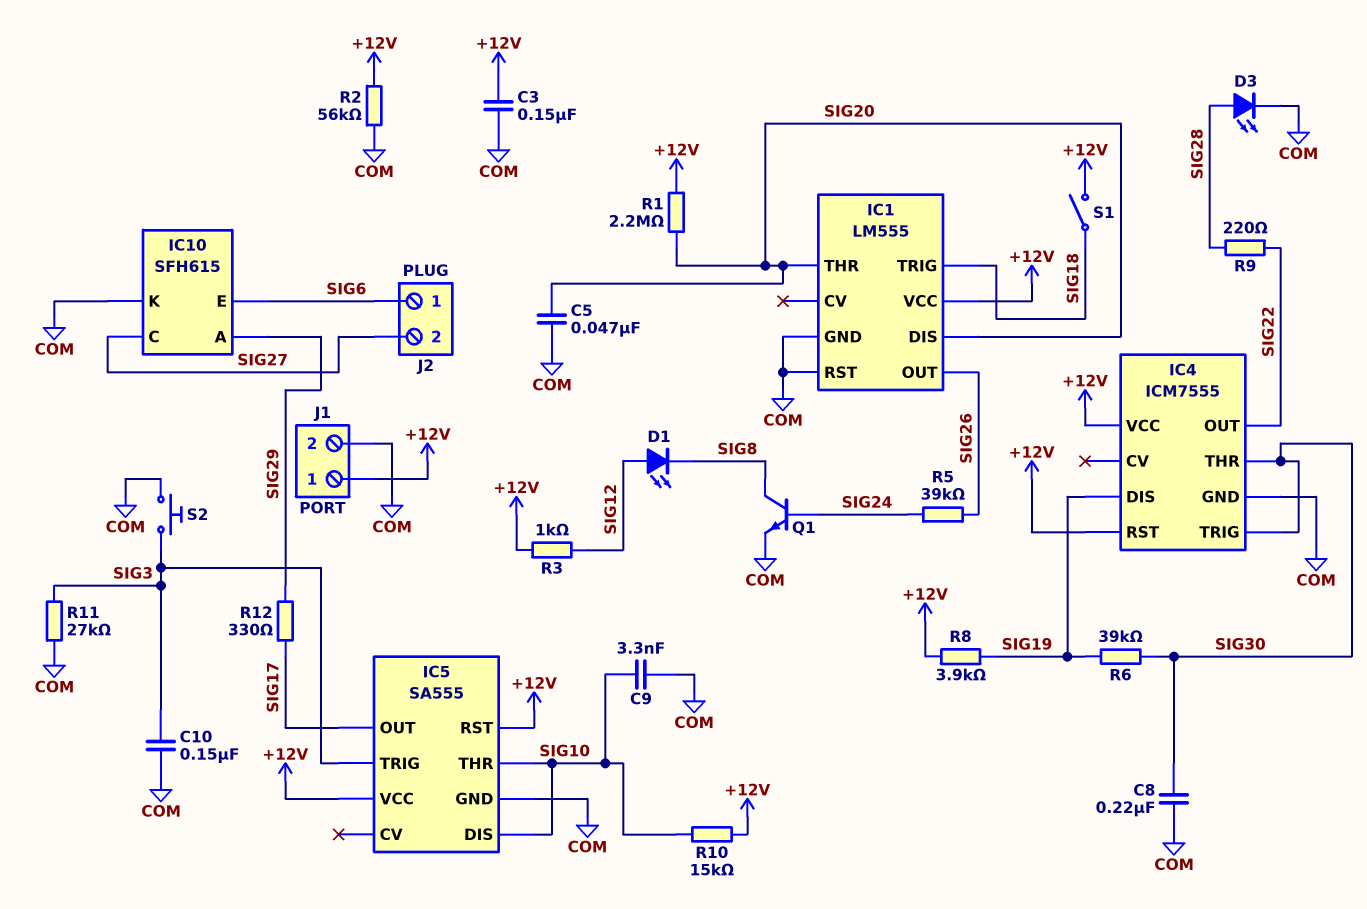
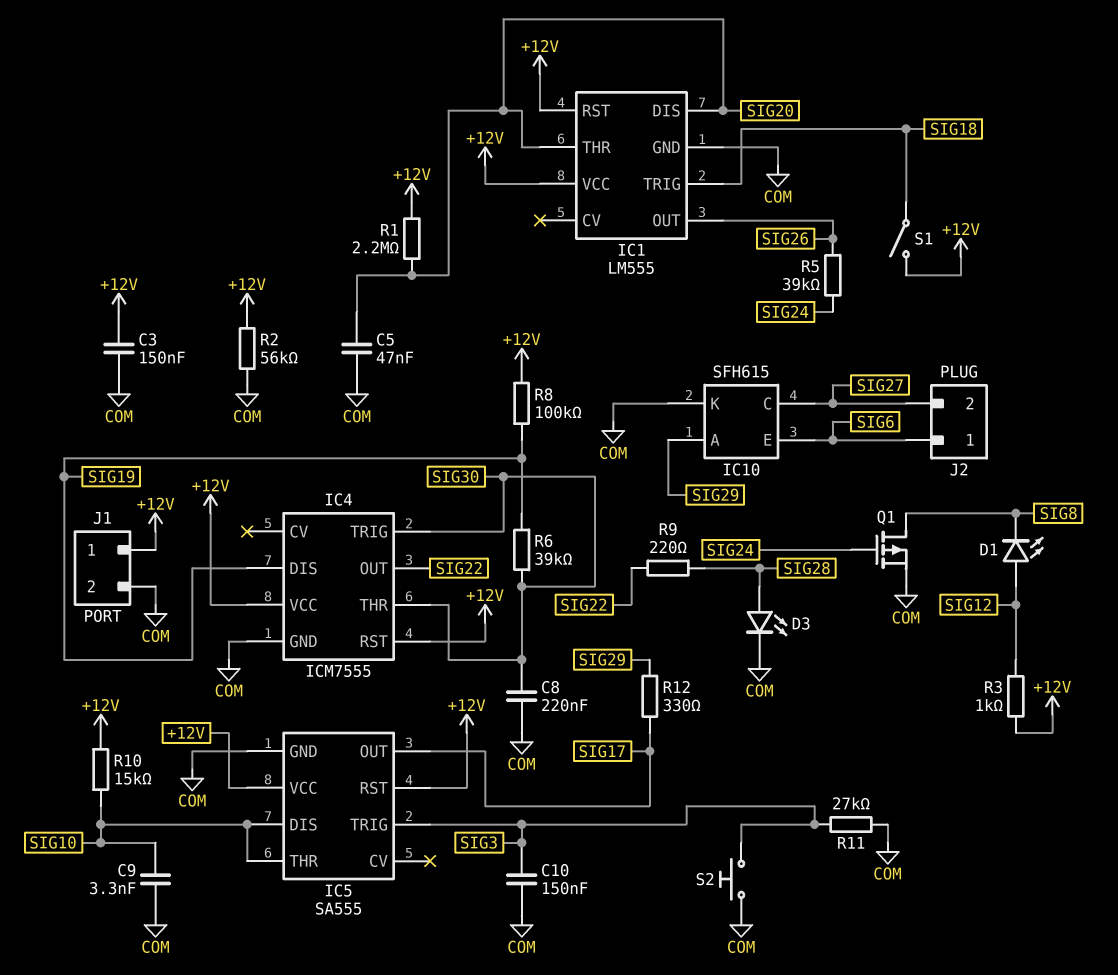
IC1 pin RST: COM -> +12V
Q1: NPN (B SIG24, C SIG8, E COM) -> PMOS (G SIG24, D SIG8, S COM)
R8: 3.9k (+12V, SIG19) -> 100k (+12V, SIG19)

